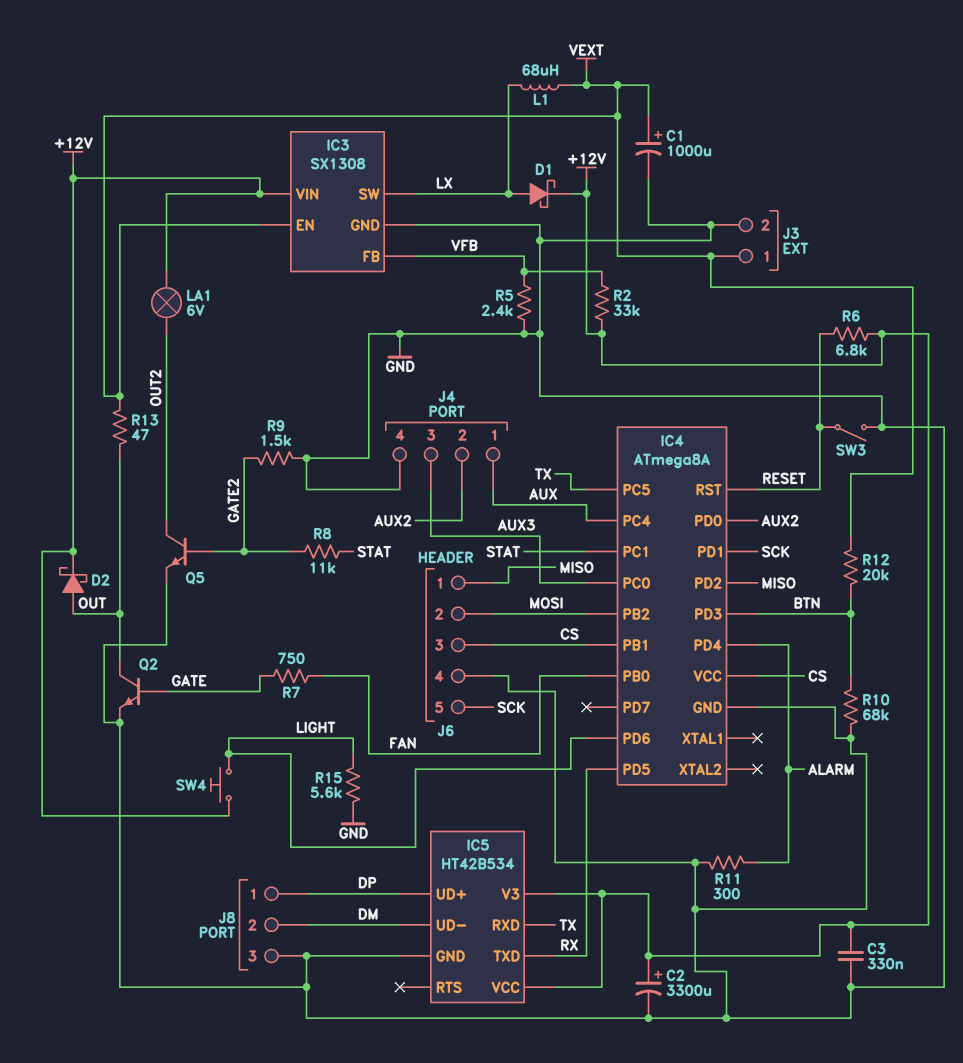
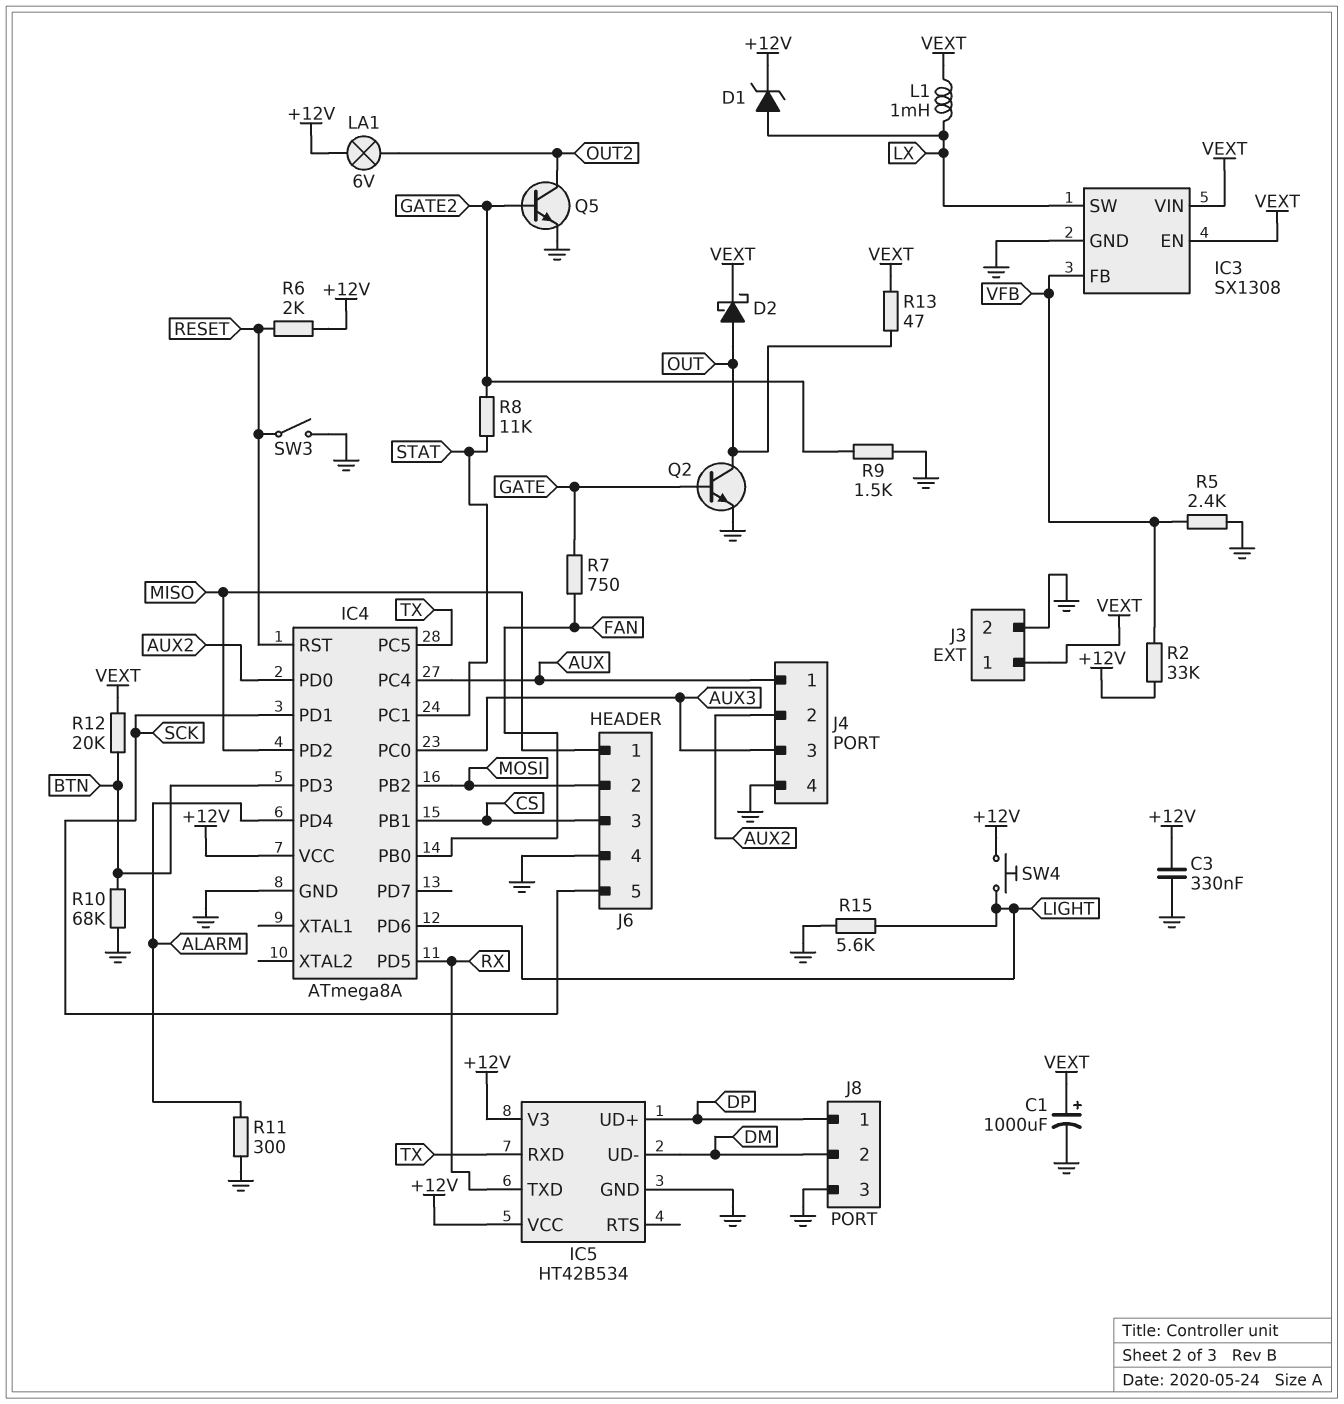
C2: 3300uF (plus +12V, minus GND) -> none
D1: schottky (A LX, K +12V) -> zener (A LX, K +12V)
D2: schottky (A OUT, K +12V) -> schottky (A OUT, K VEXT)
IC3 pin VIN: +12V -> VEXT
IC4 pin VCC: CS -> +12V
L1: 68uH (LX, VEXT) -> 1mH (LX, VEXT)
R6: 6.8k (+12V, RESET) -> 2k (+12V, RESET)

